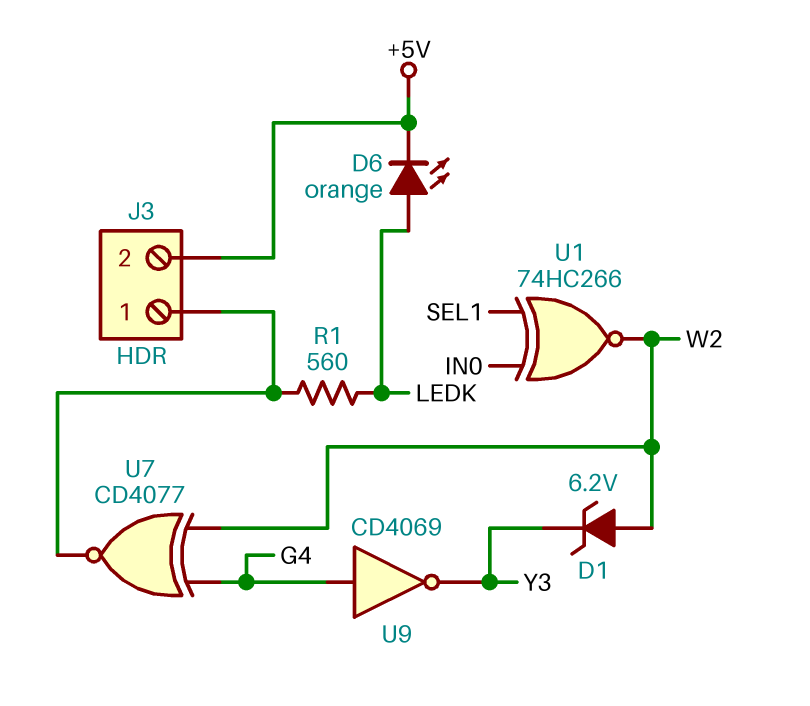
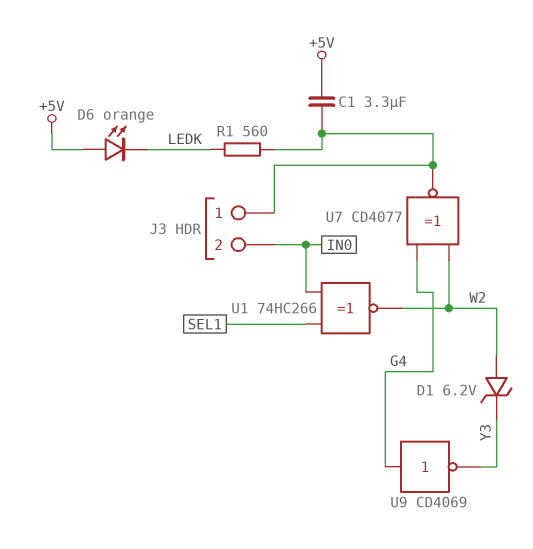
C1: none -> 3.3uF (+5V, J3/1)
D6: LED orange (A LEDK, K +5V) -> LED orange (A +5V, K LEDK)
J3 pin 2: +5V -> IN0

